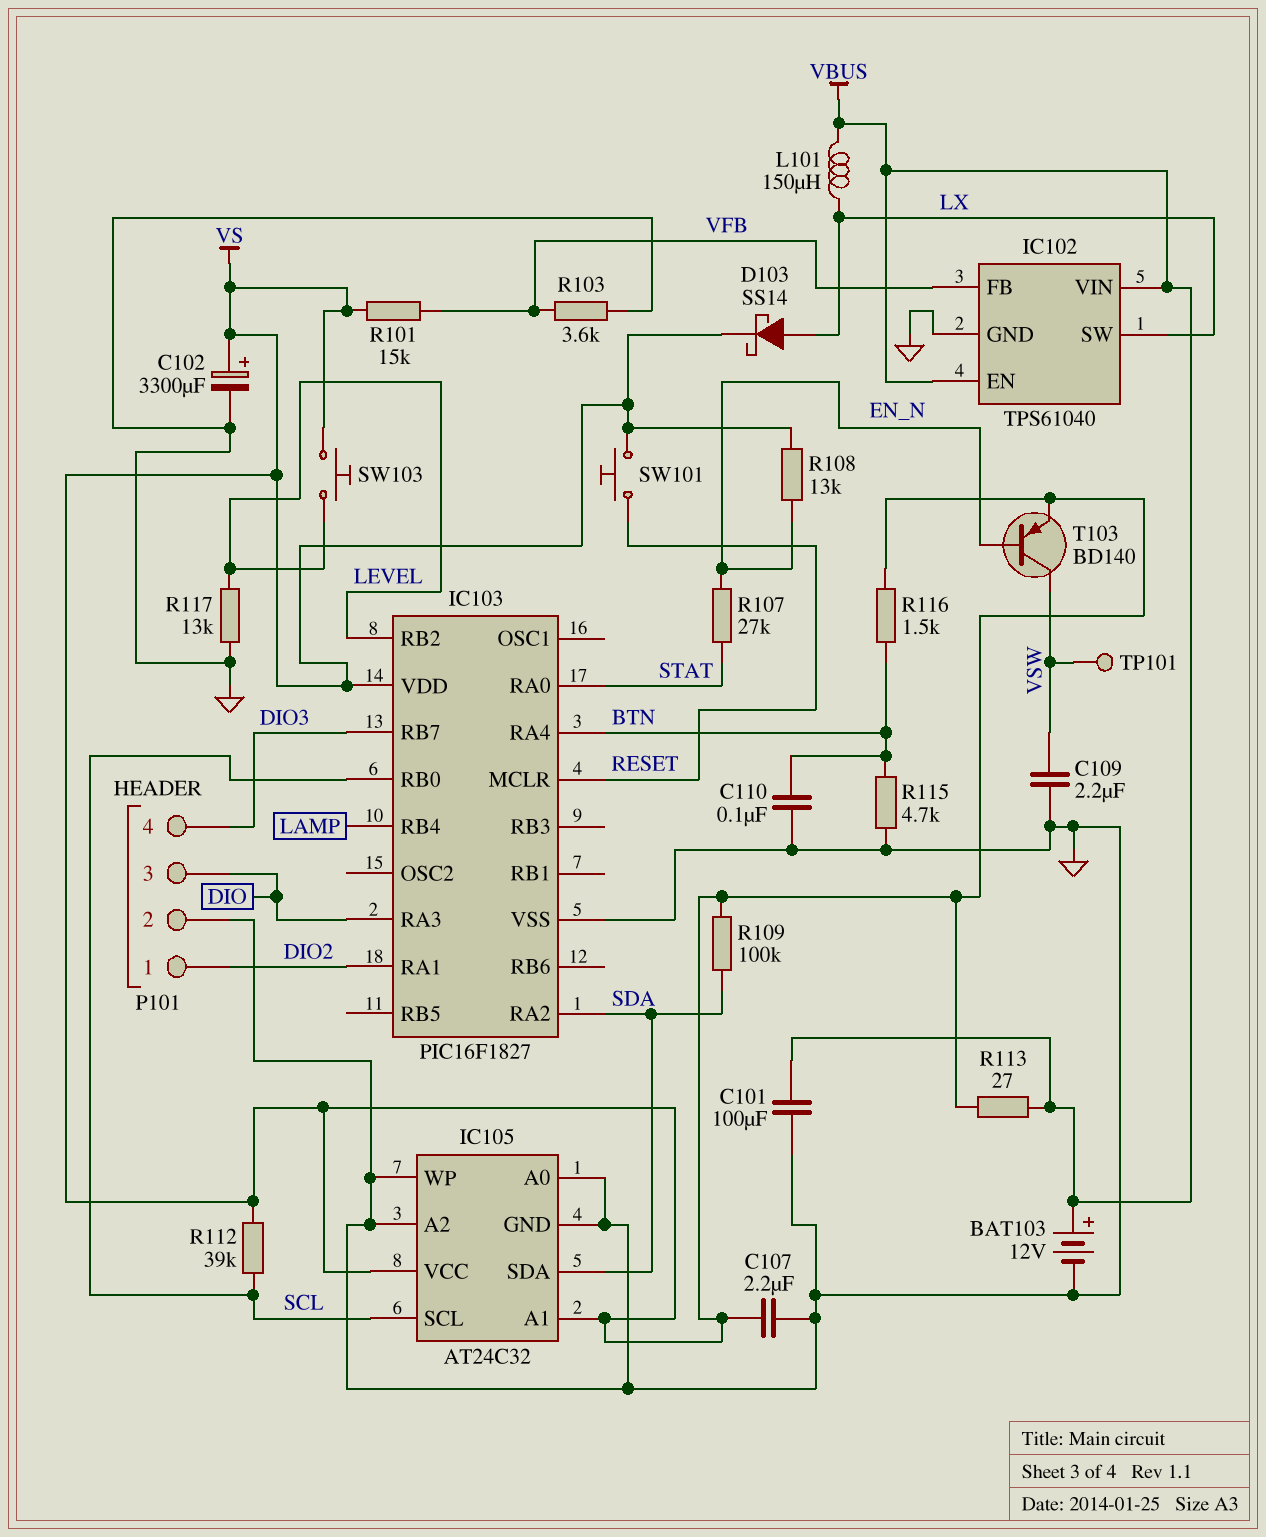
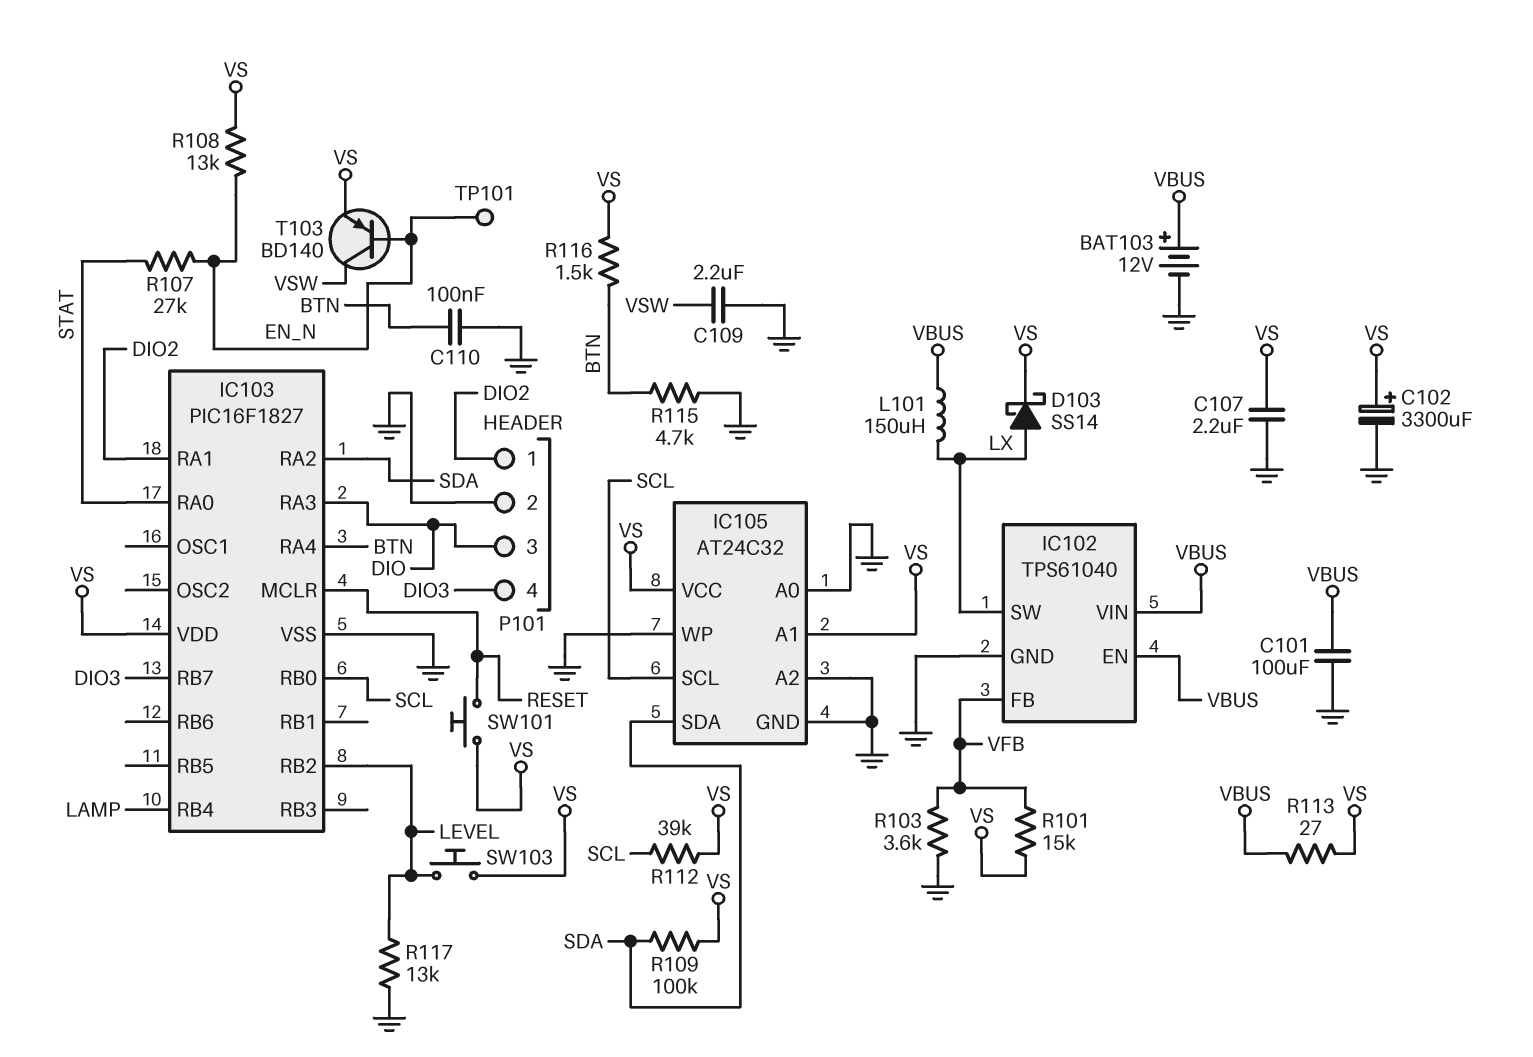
TP101: test point (VSW) -> test point (EN_N)

